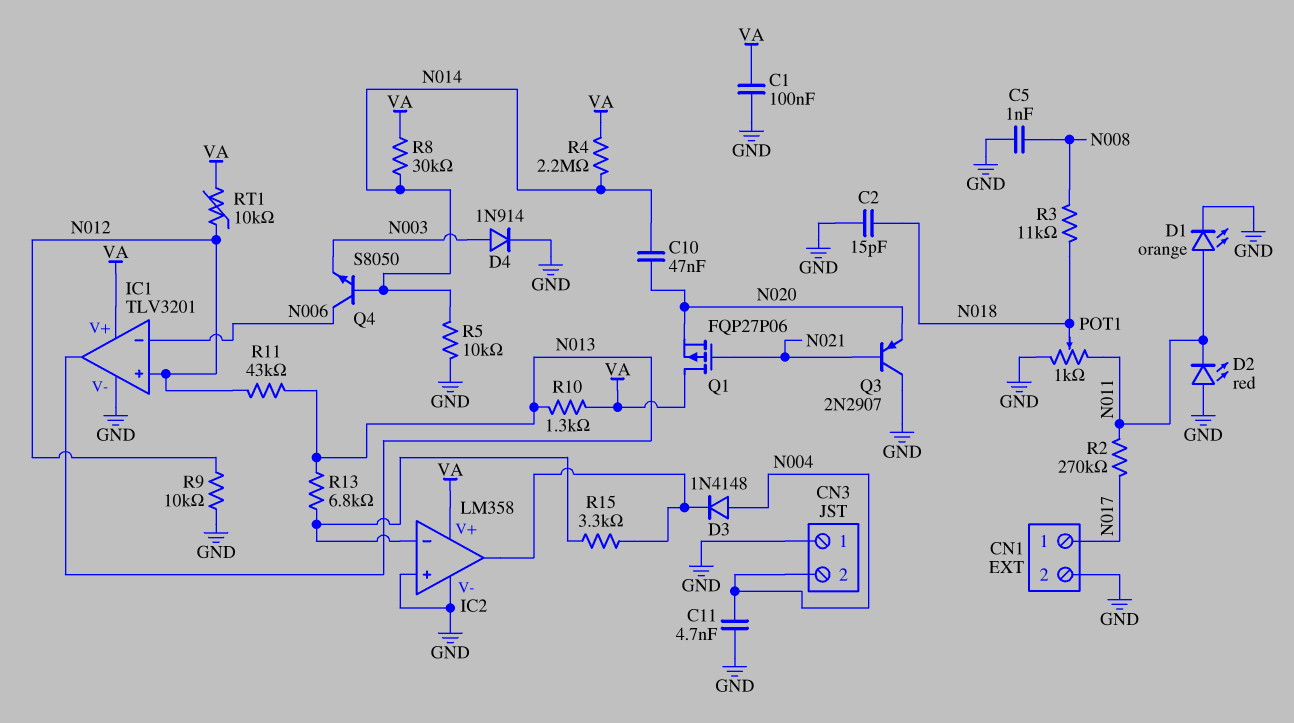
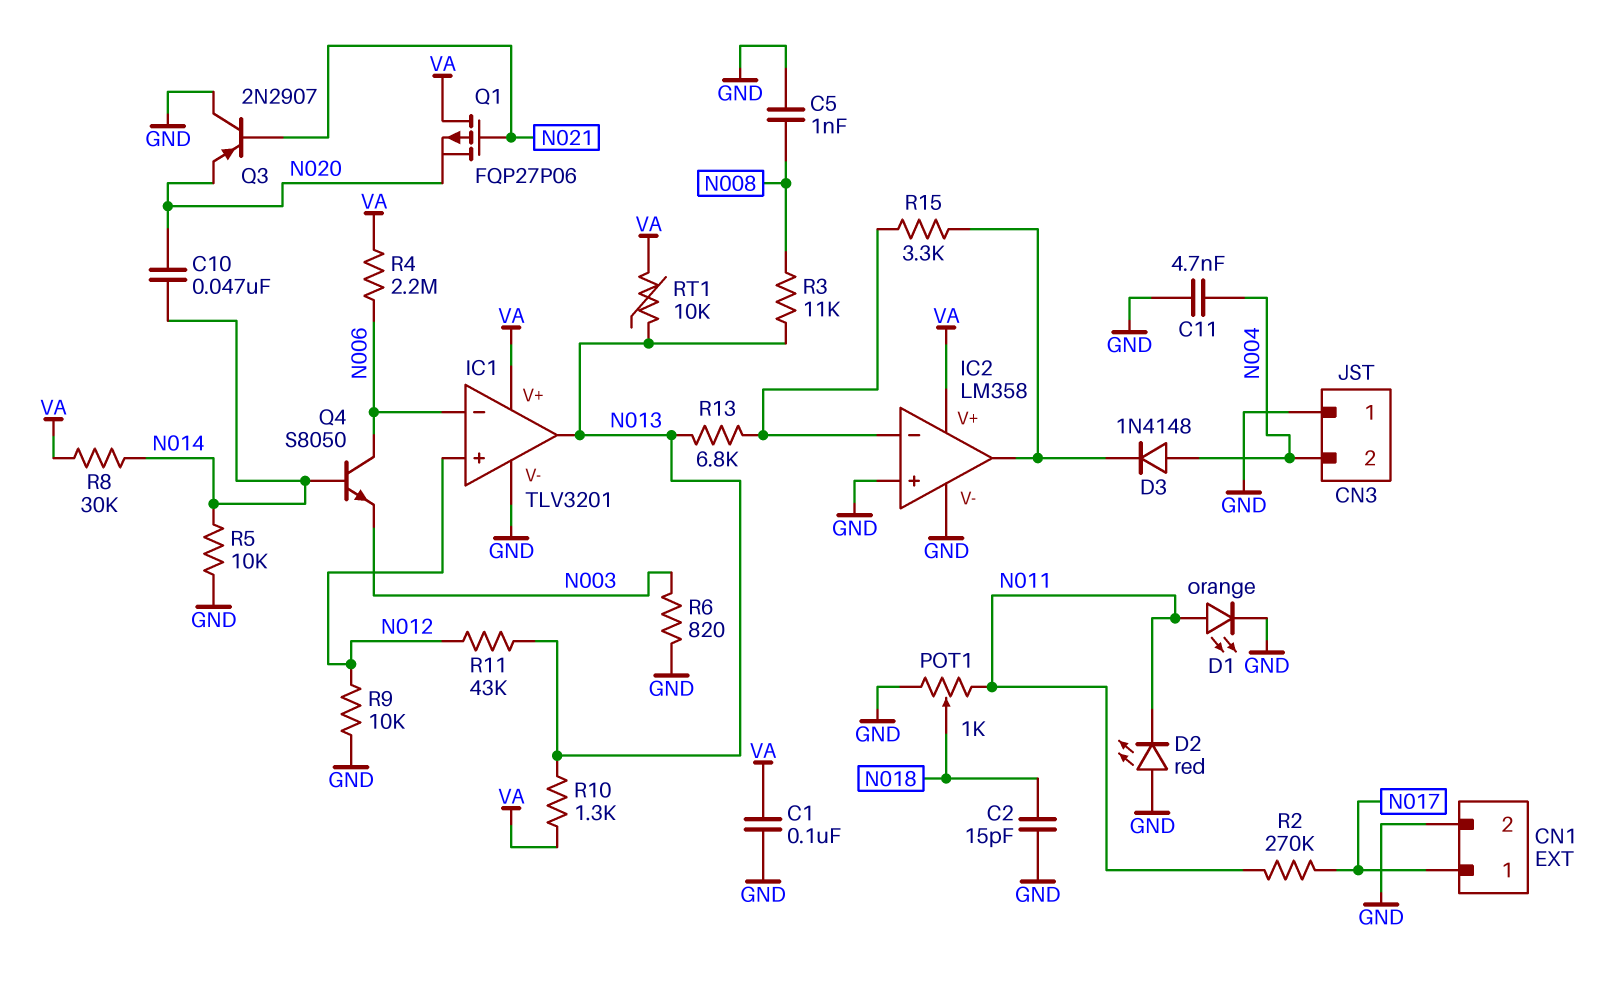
D4: diode 1N914 (A N003, K GND) -> none
R3: 11k (N008, N018) -> 11k (N008, N013)
R4: 2.2M (N014, VA) -> 2.2M (N006, VA)
R6: none -> 820 (GND, N003)
RT1: 10k (N012, VA) -> 10k (N013, VA)

